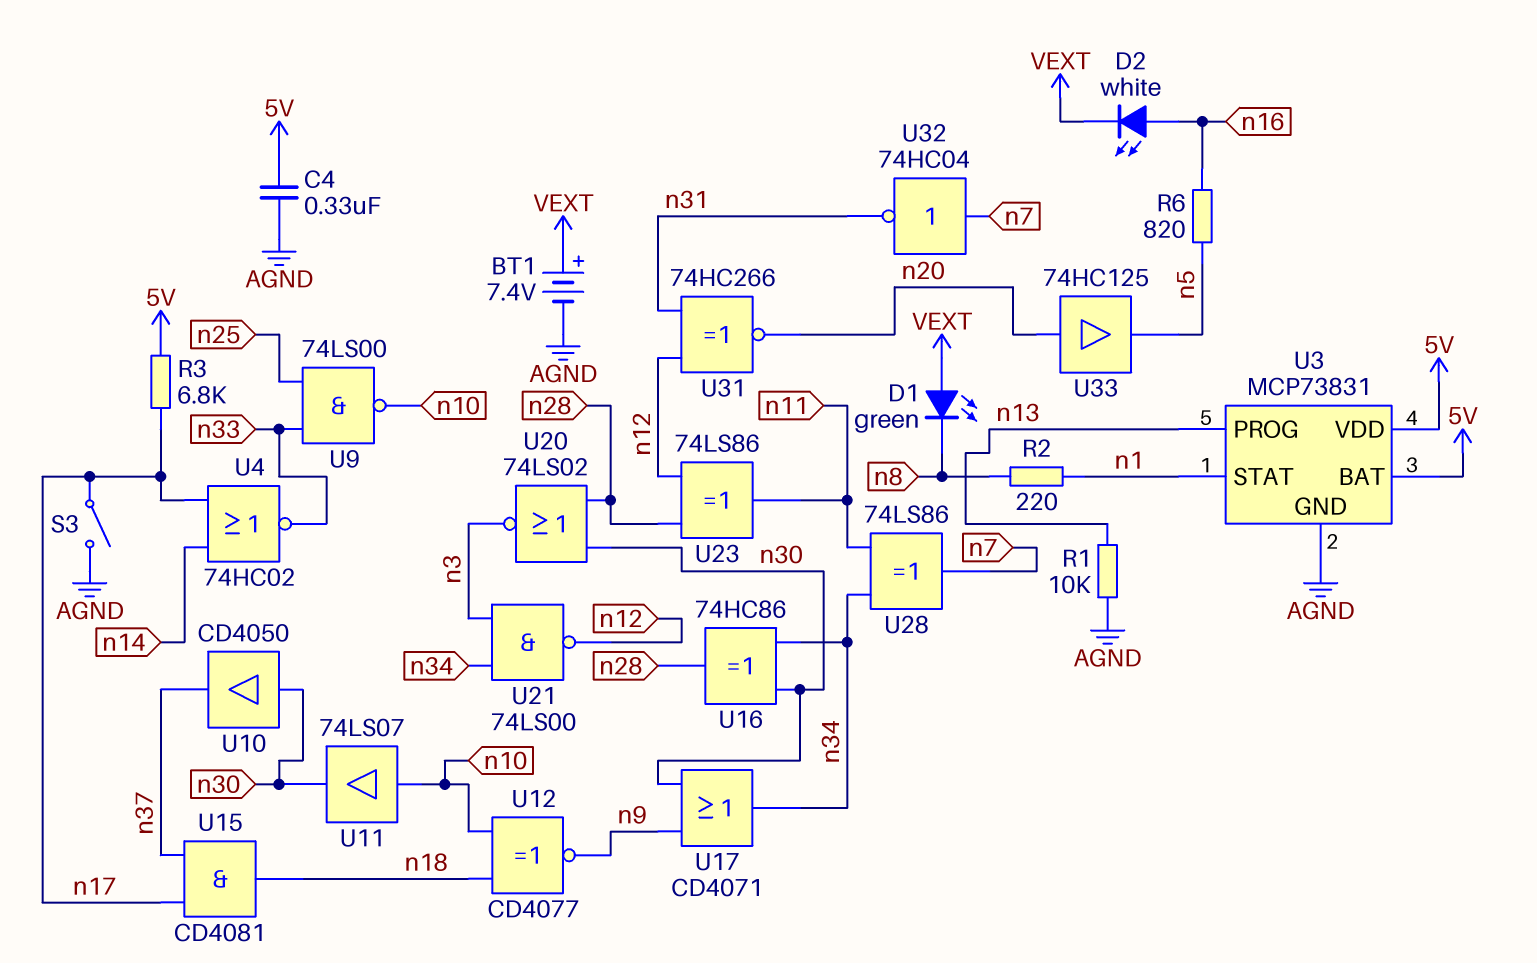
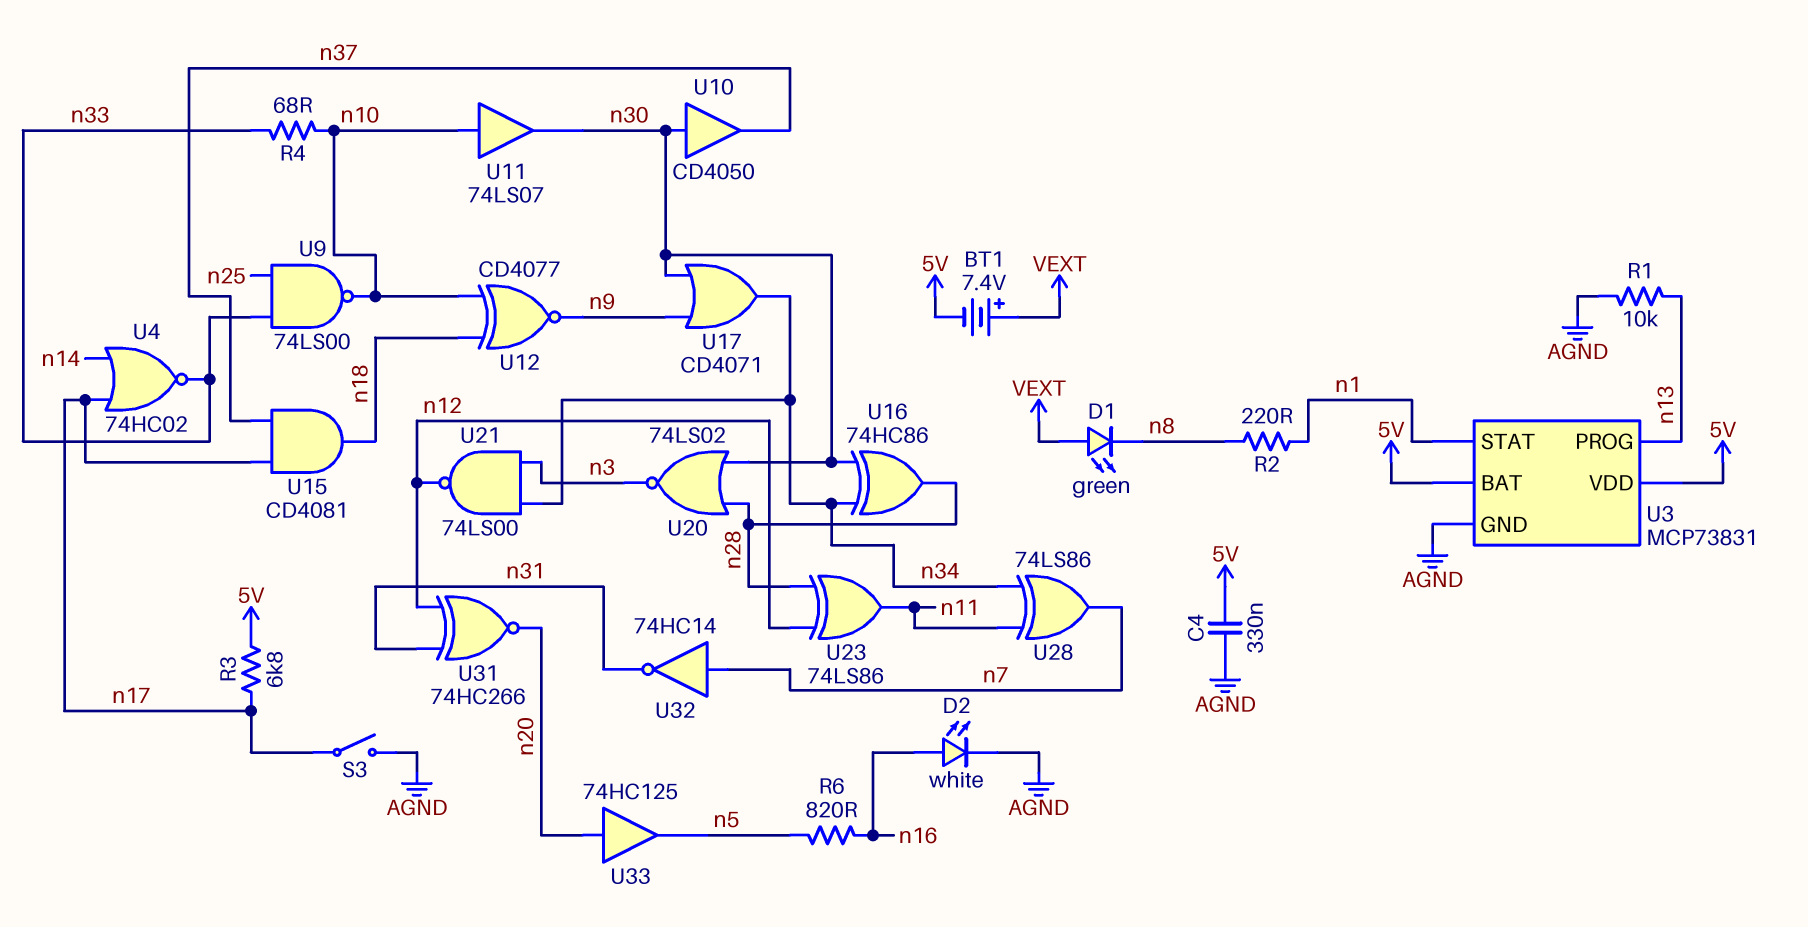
BT1: 7.4V (plus VEXT, minus AGND) -> 7.4V (plus VEXT, minus 5V)
D2: LED white (A n16, K VEXT) -> LED white (A n16, K AGND)
R4: none -> 68 (n10, n33)
U32: NOT 74HC04 (in n7, out n31) -> NOT 74HC14 (in n7, out n31)

